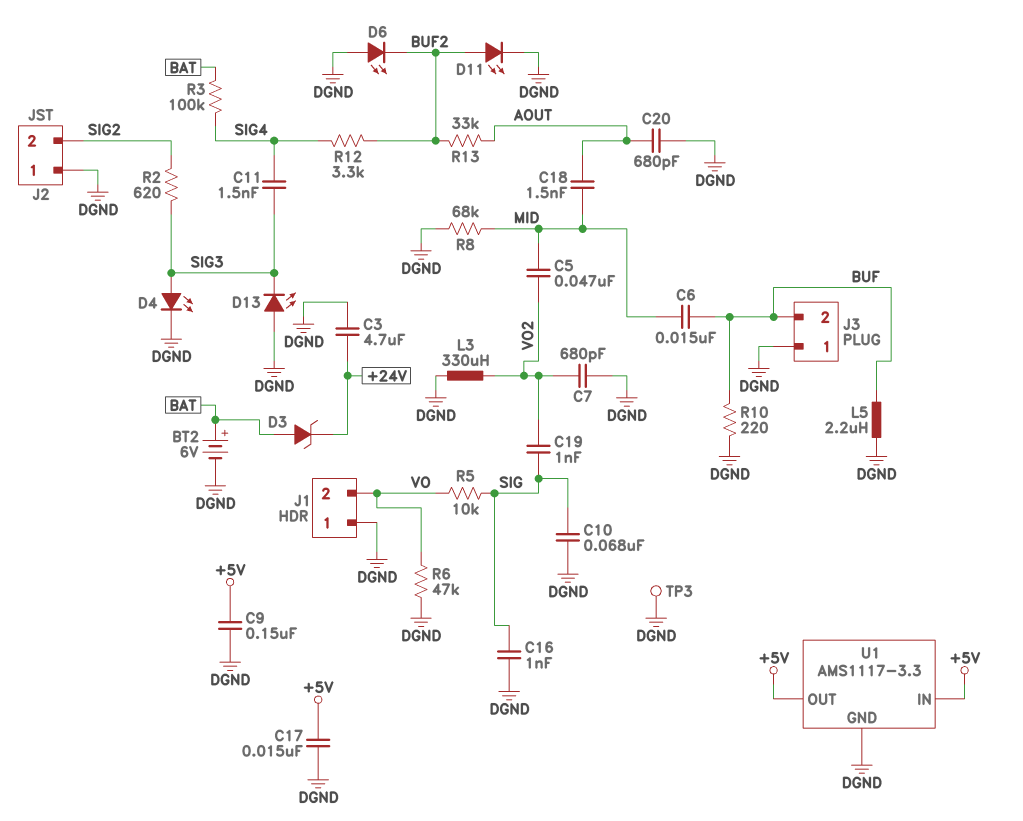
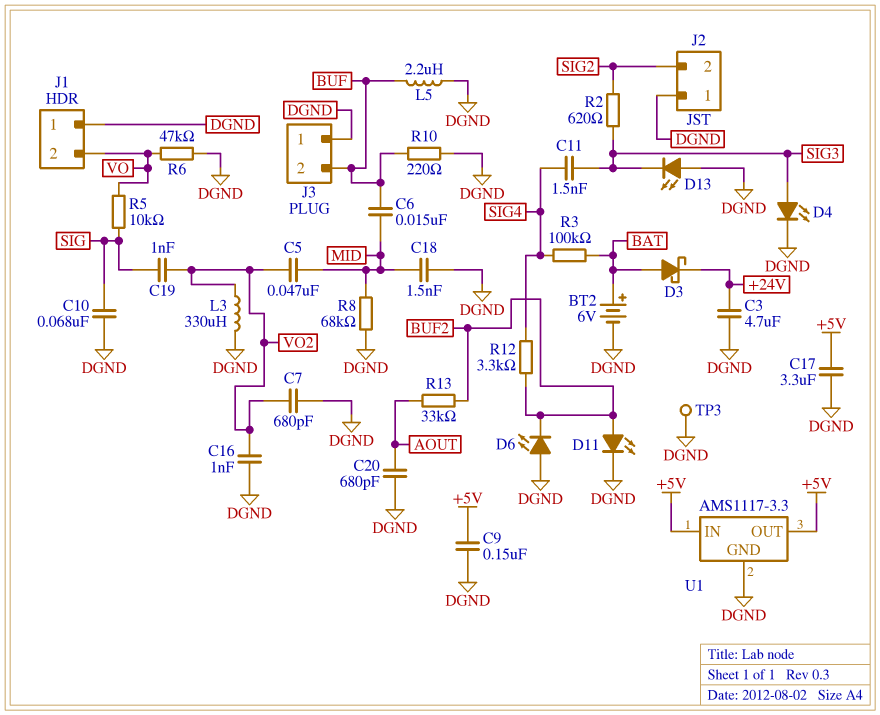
C16: 1nF (DGND, SIG) -> 1nF (DGND, VO2)
C17: 15nF (+5V, DGND) -> 3.3uF (+5V, DGND)
C18: 1.5nF (AOUT, MID) -> 1.5nF (DGND, MID)
D3: zener (A BAT, K +24V) -> schottky (A BAT, K +24V)

